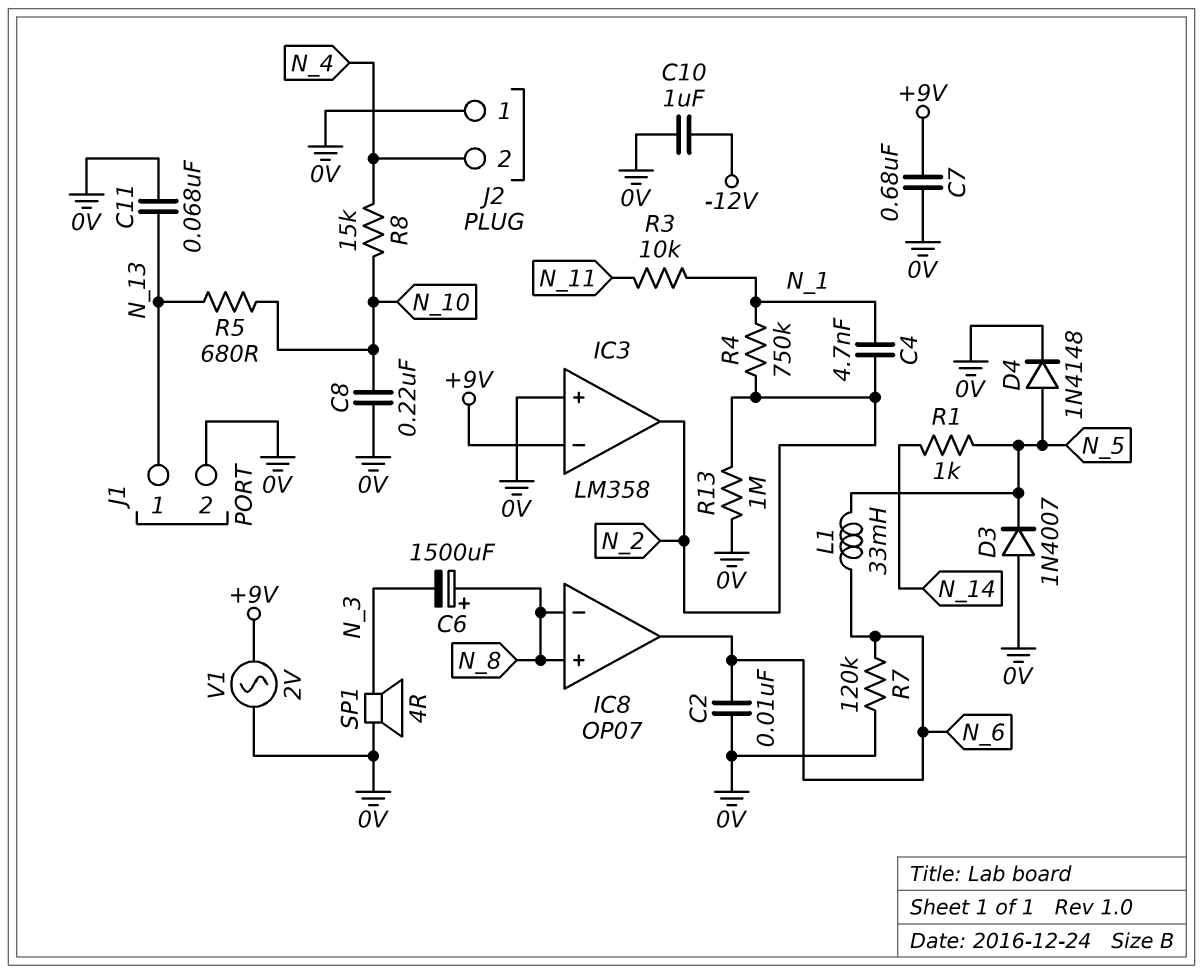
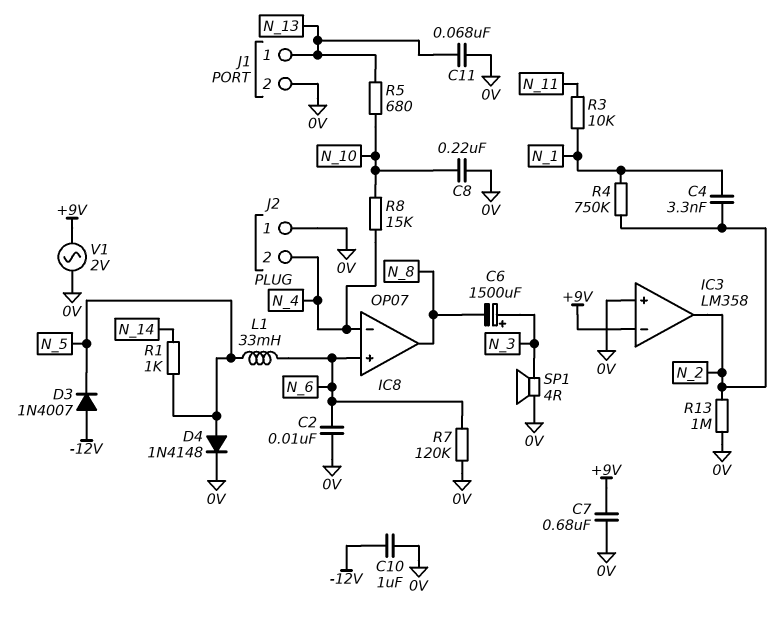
C4: 4.7nF (N_1, N_2) -> 3.3nF (N_1, N_2)
C6: 1500uF (plus N_8, minus N_3) -> 1500uF (plus N_3, minus N_8)
D3: diode 1N4007 (A 0V, K N_5) -> diode 1N4007 (A -12V, K N_5)
IC8 pin in+: N_8 -> N_6
IC8 pin in-: N_8 -> N_4
IC8 pin out: N_6 -> N_8

